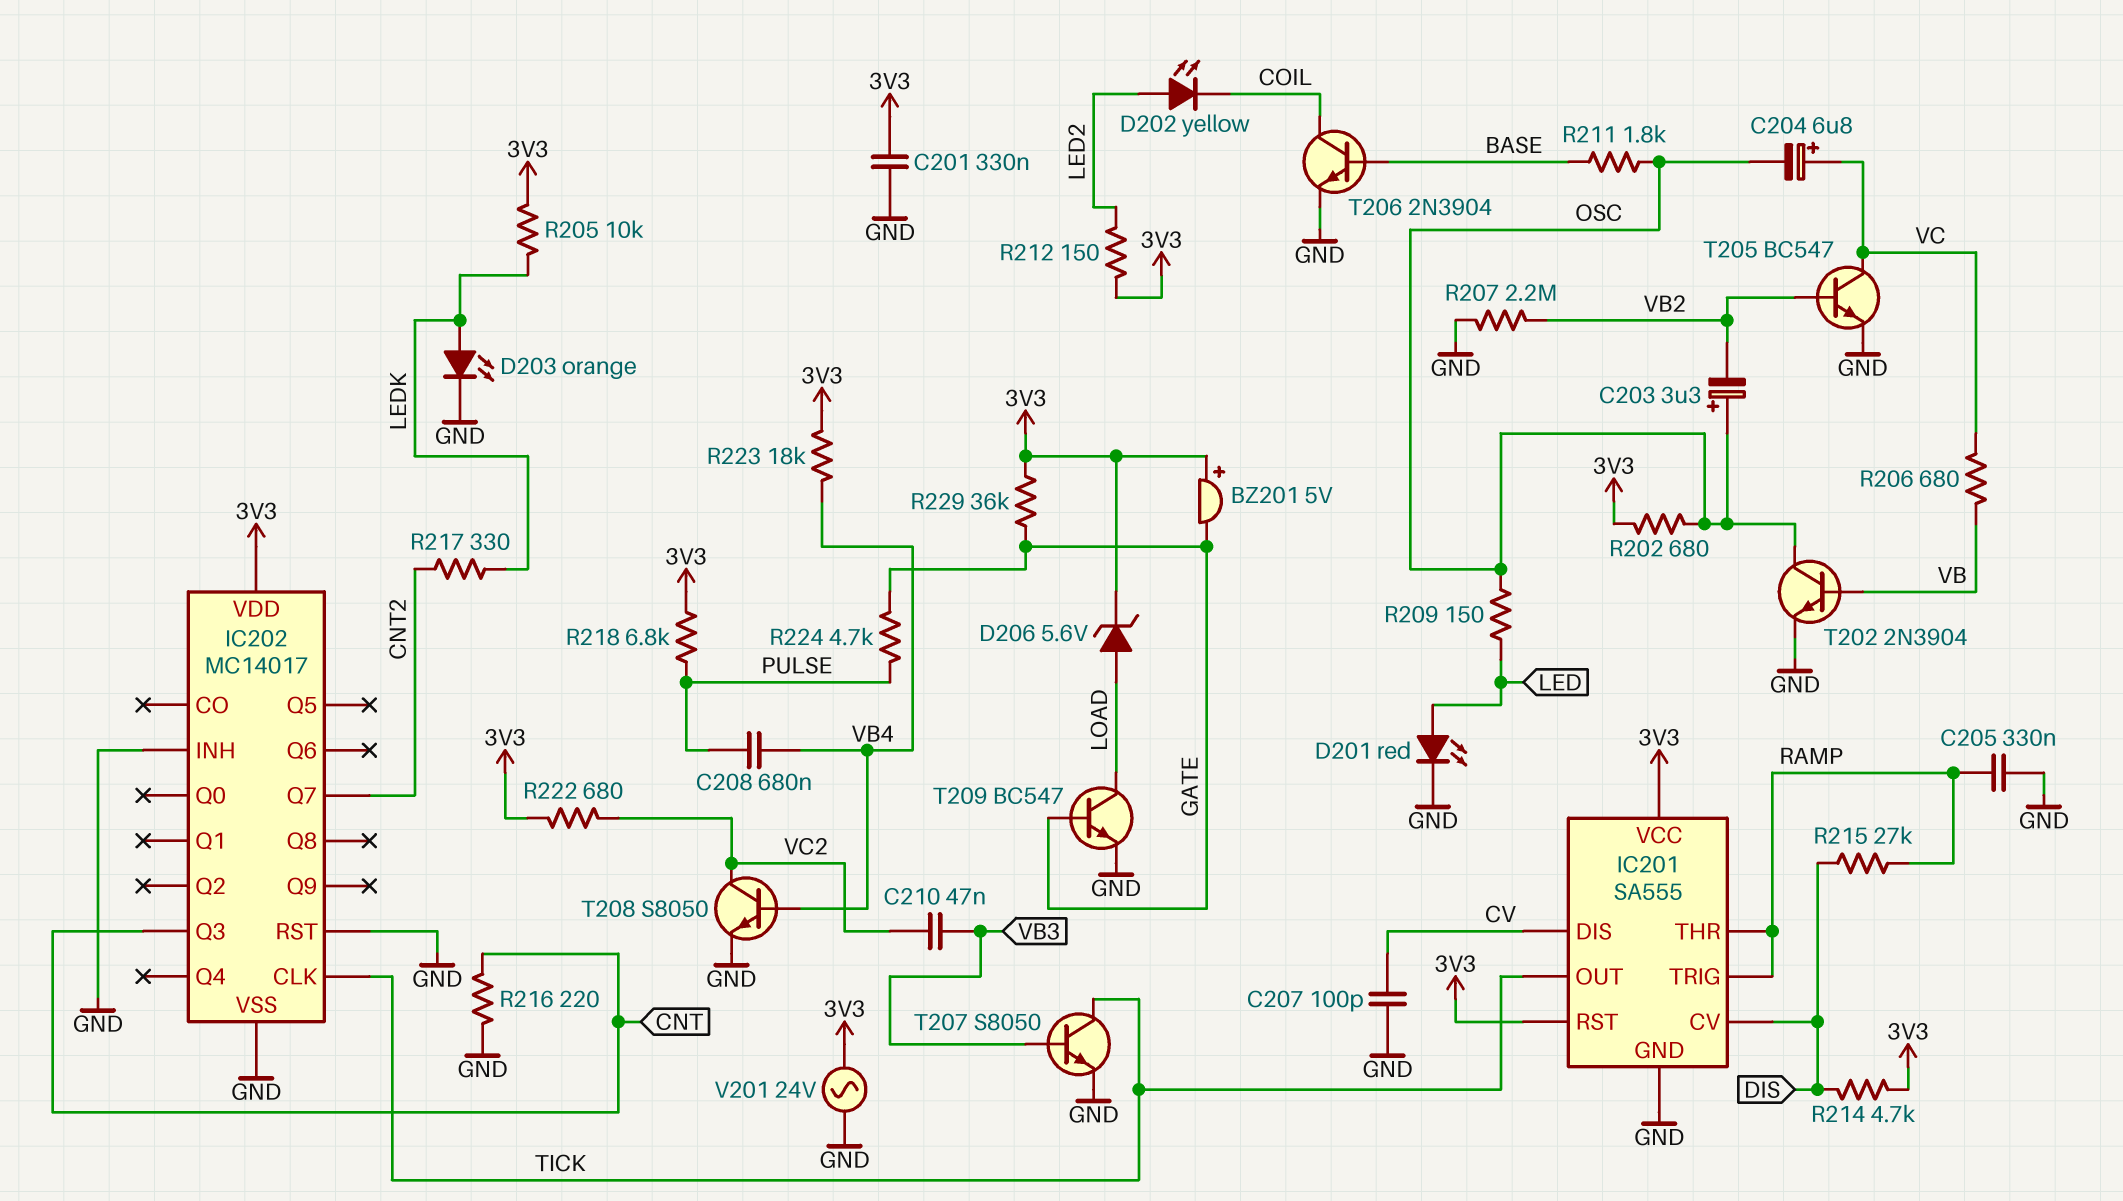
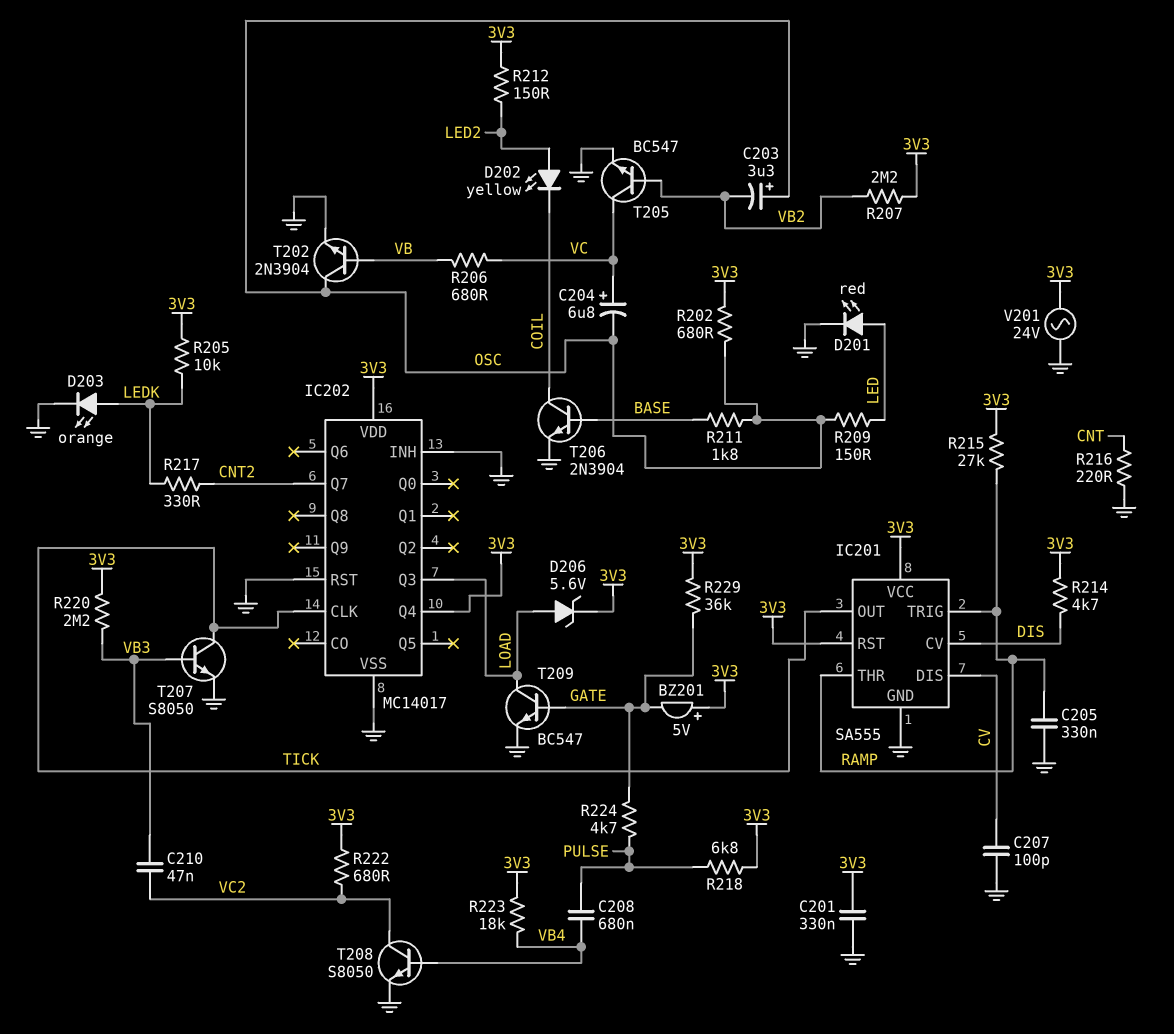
IC202 pin Q3: CNT -> LOAD
IC202 pin Q4: none -> 3V3
R207: 2.2M (GND, VB2) -> 2.2M (3V3, VB2)
R215: 27k (DIS, RAMP) -> 27k (3V3, RAMP)
R220: none -> 2.2M (3V3, VB3)

